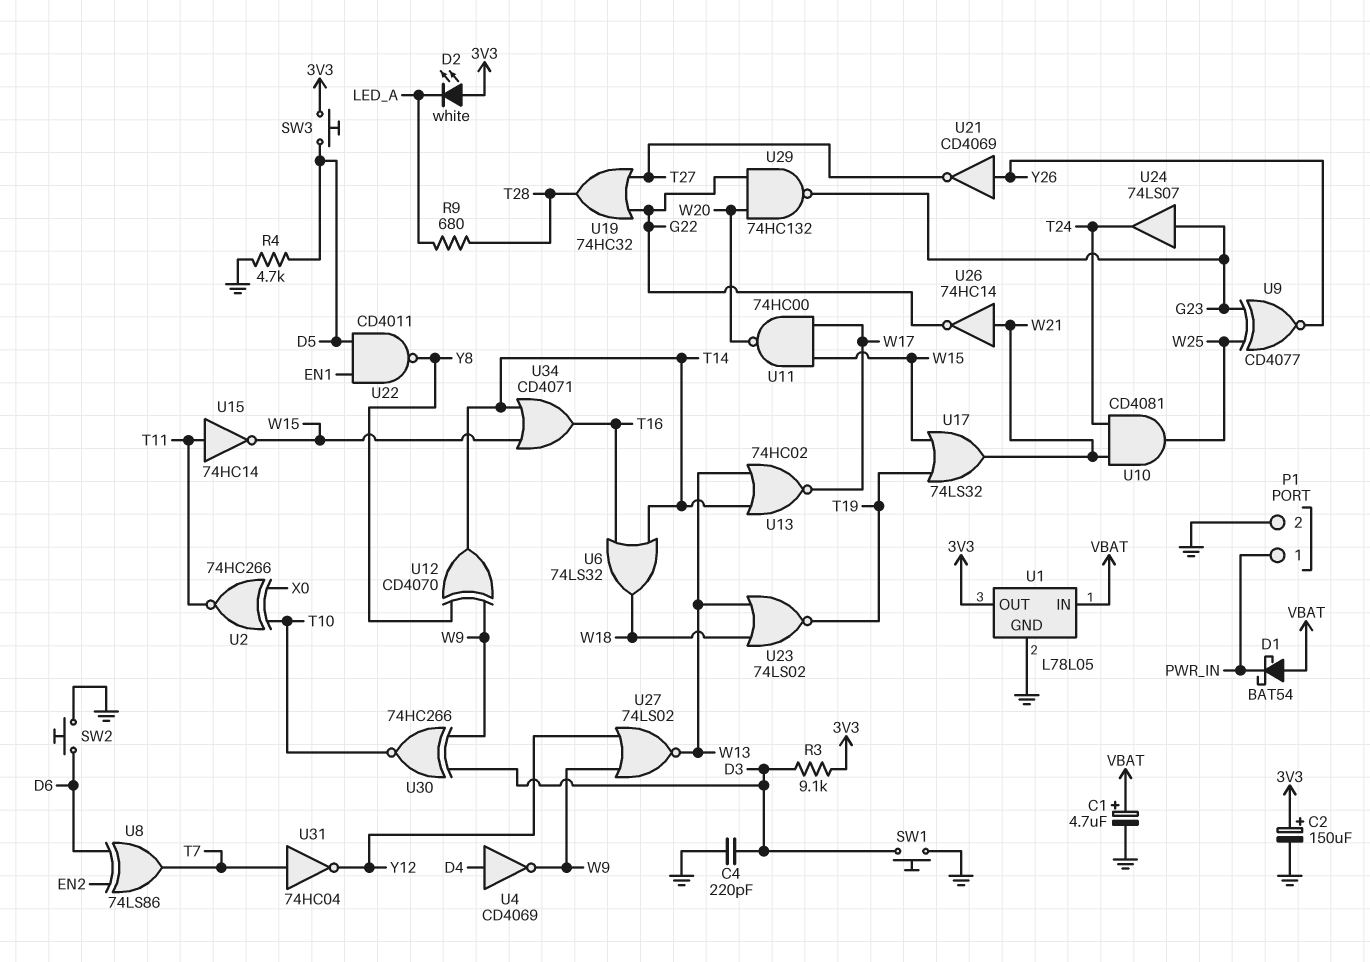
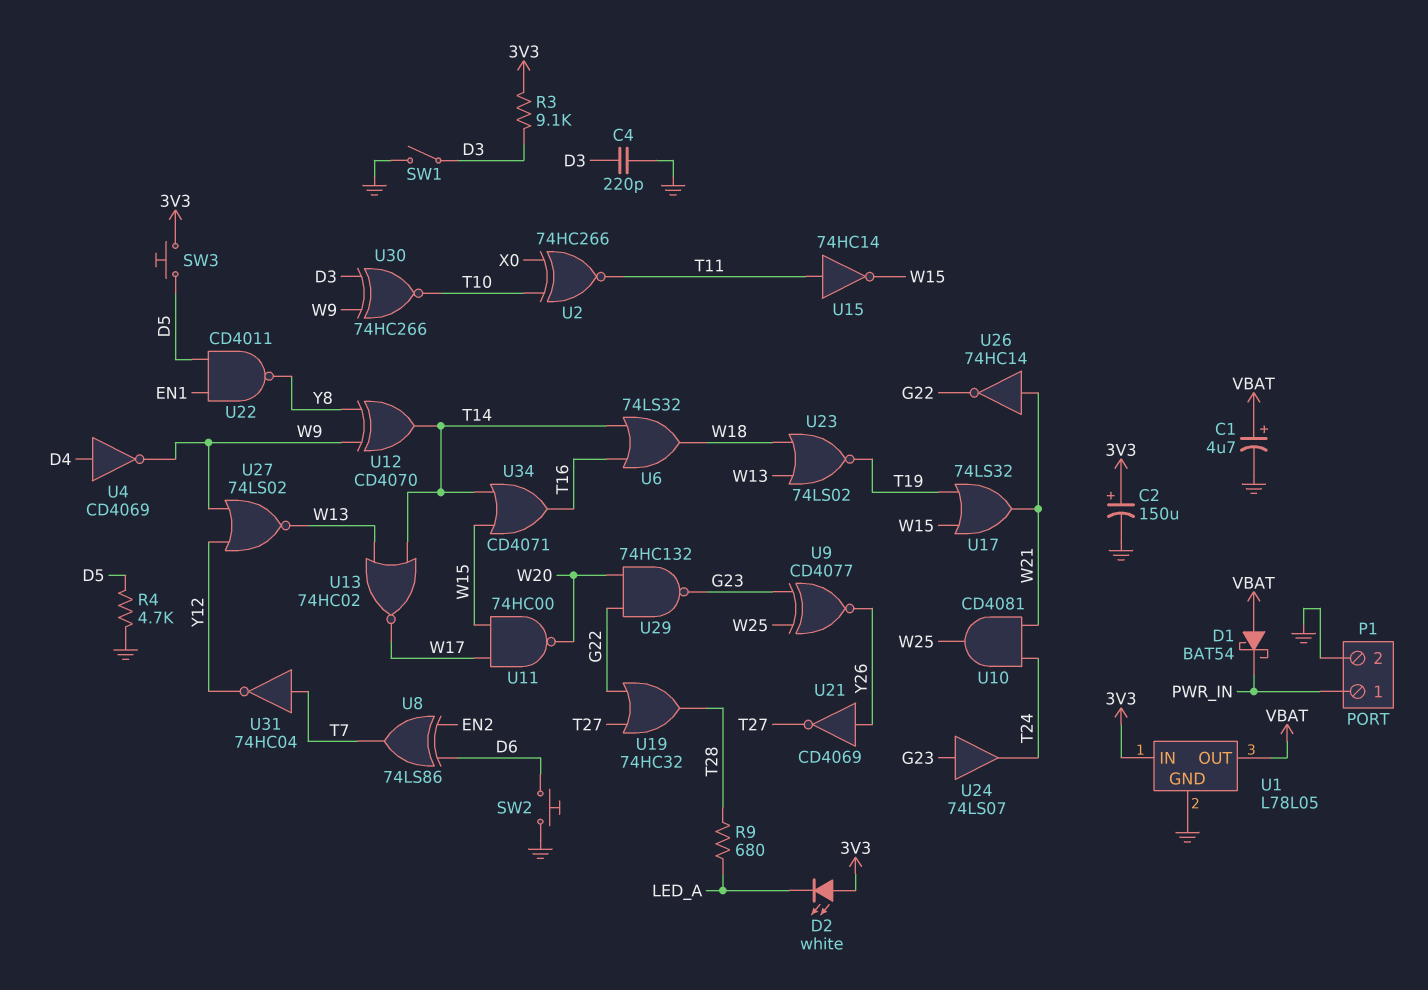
SW1: button (D3, GND) -> switch (D3, GND)
U1 pin IN: VBAT -> 3V3
U1 pin OUT: 3V3 -> VBAT

